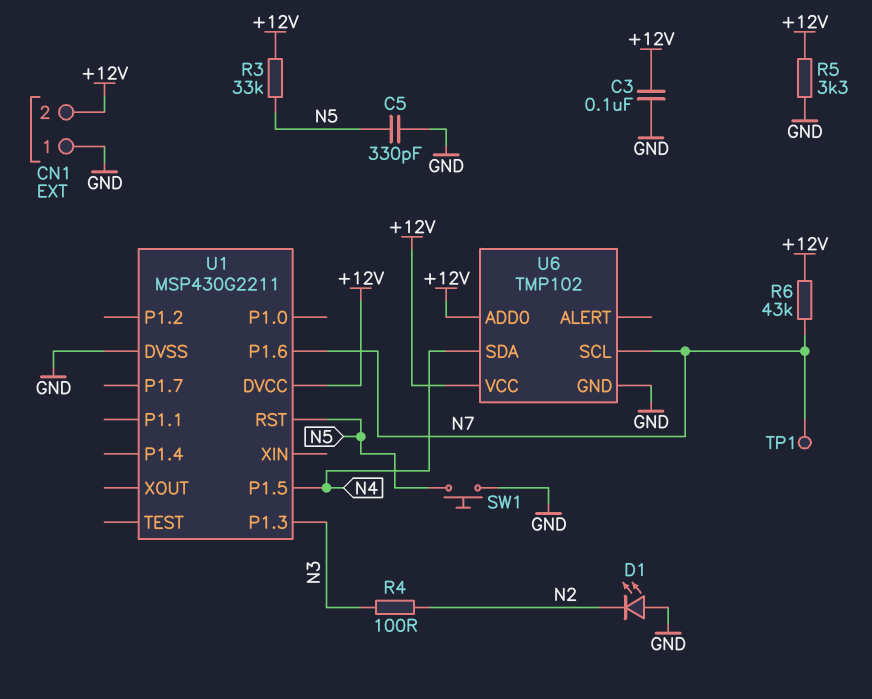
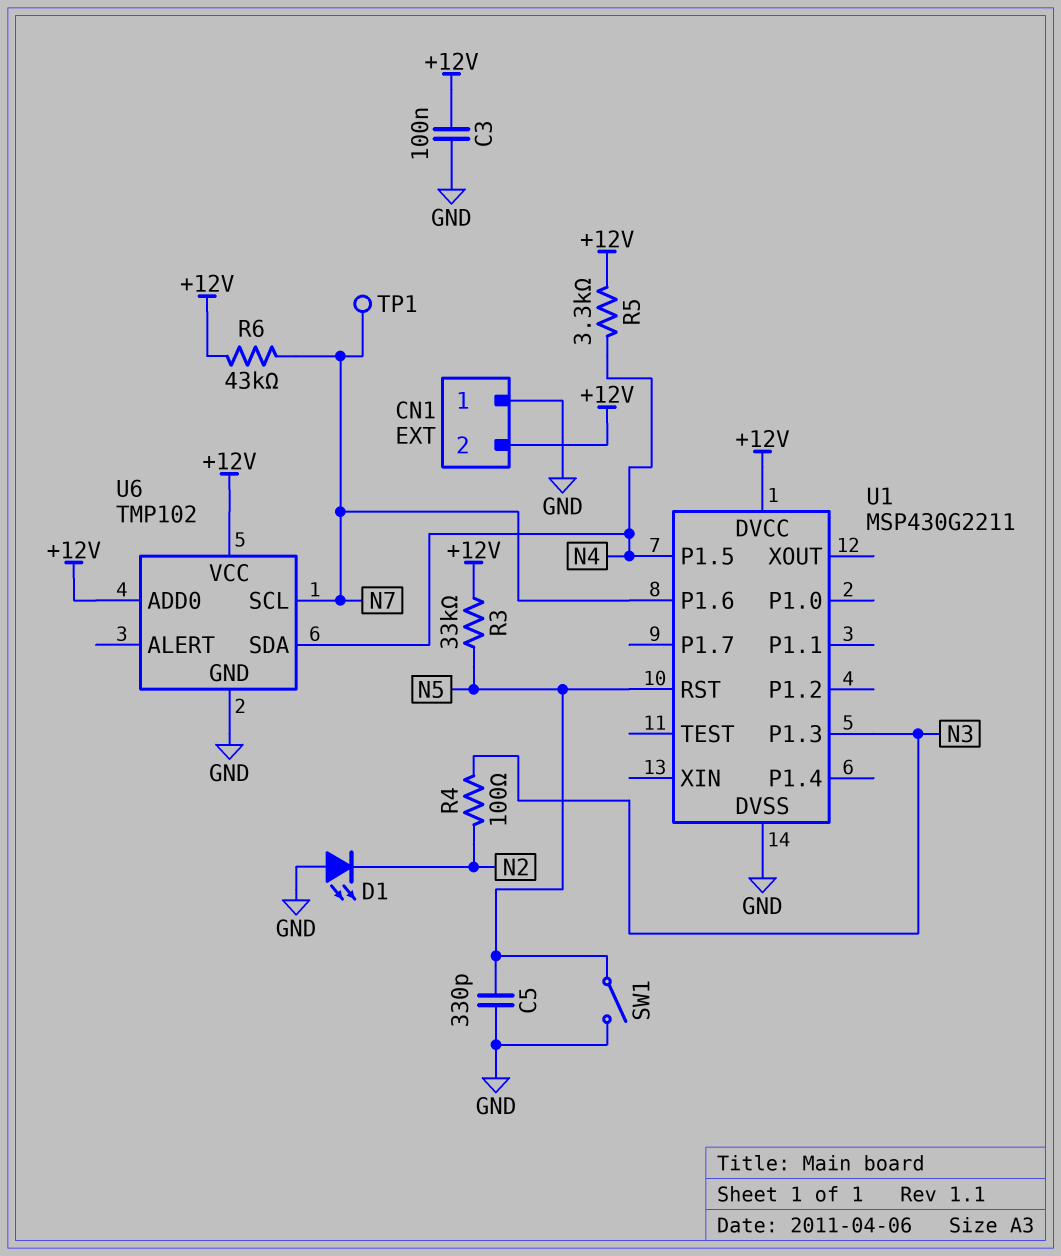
R5: 3.3k (+12V, GND) -> 3.3k (+12V, N4)
SW1: button (GND, N5) -> switch (GND, N5)

